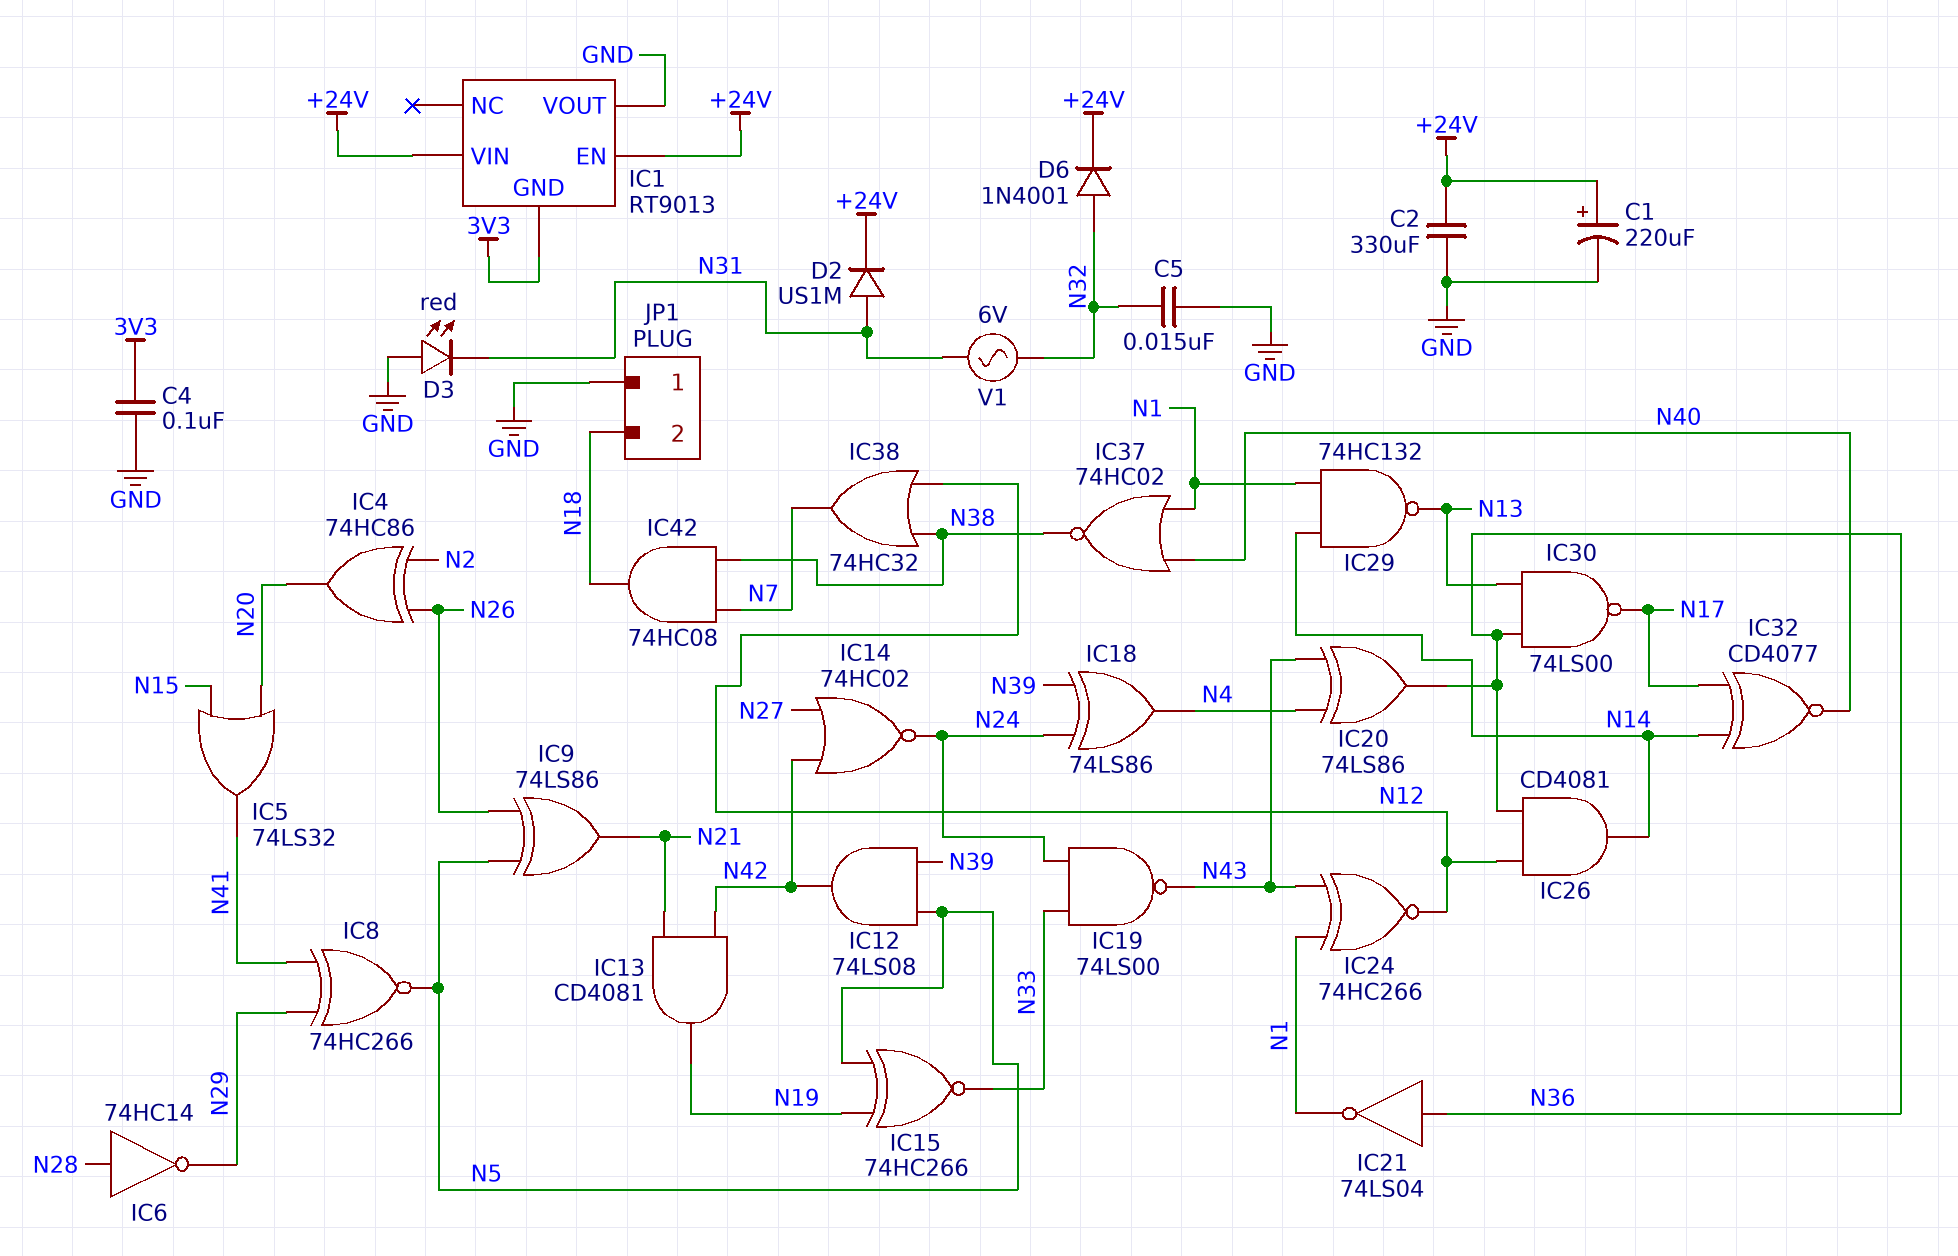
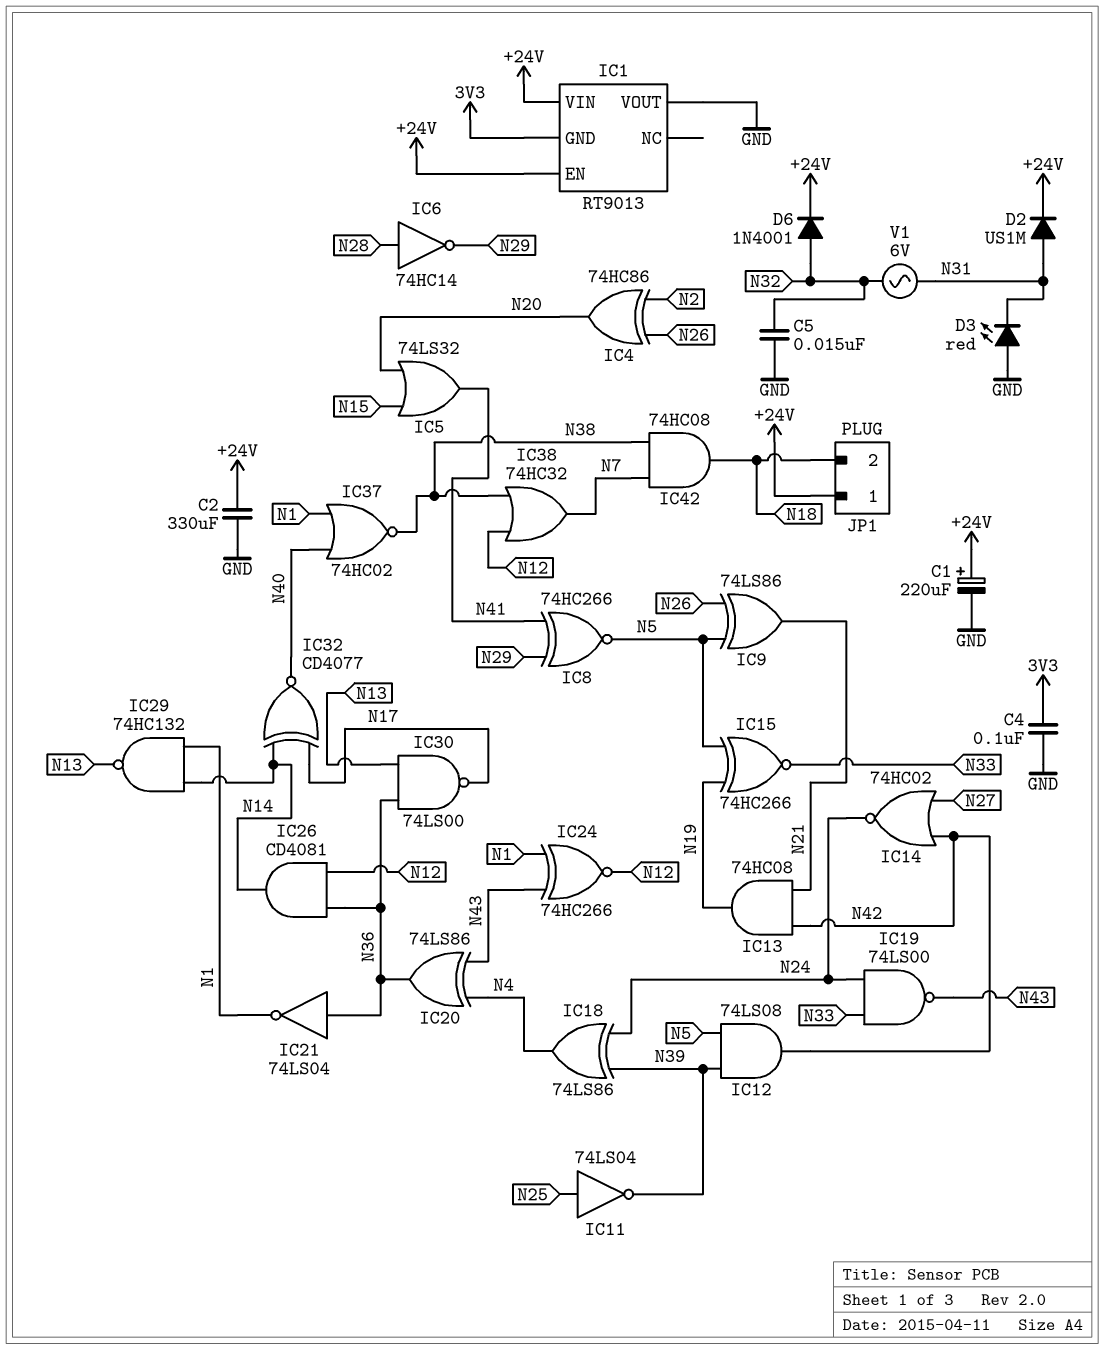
IC11: none -> NOT 74LS04 (in N25, out N39)
IC13: AND CD4081 (in N21, in N42, out N19) -> AND 74HC08 (in N21, in N42, out N19)
JP1 pin 1: GND -> +24V

